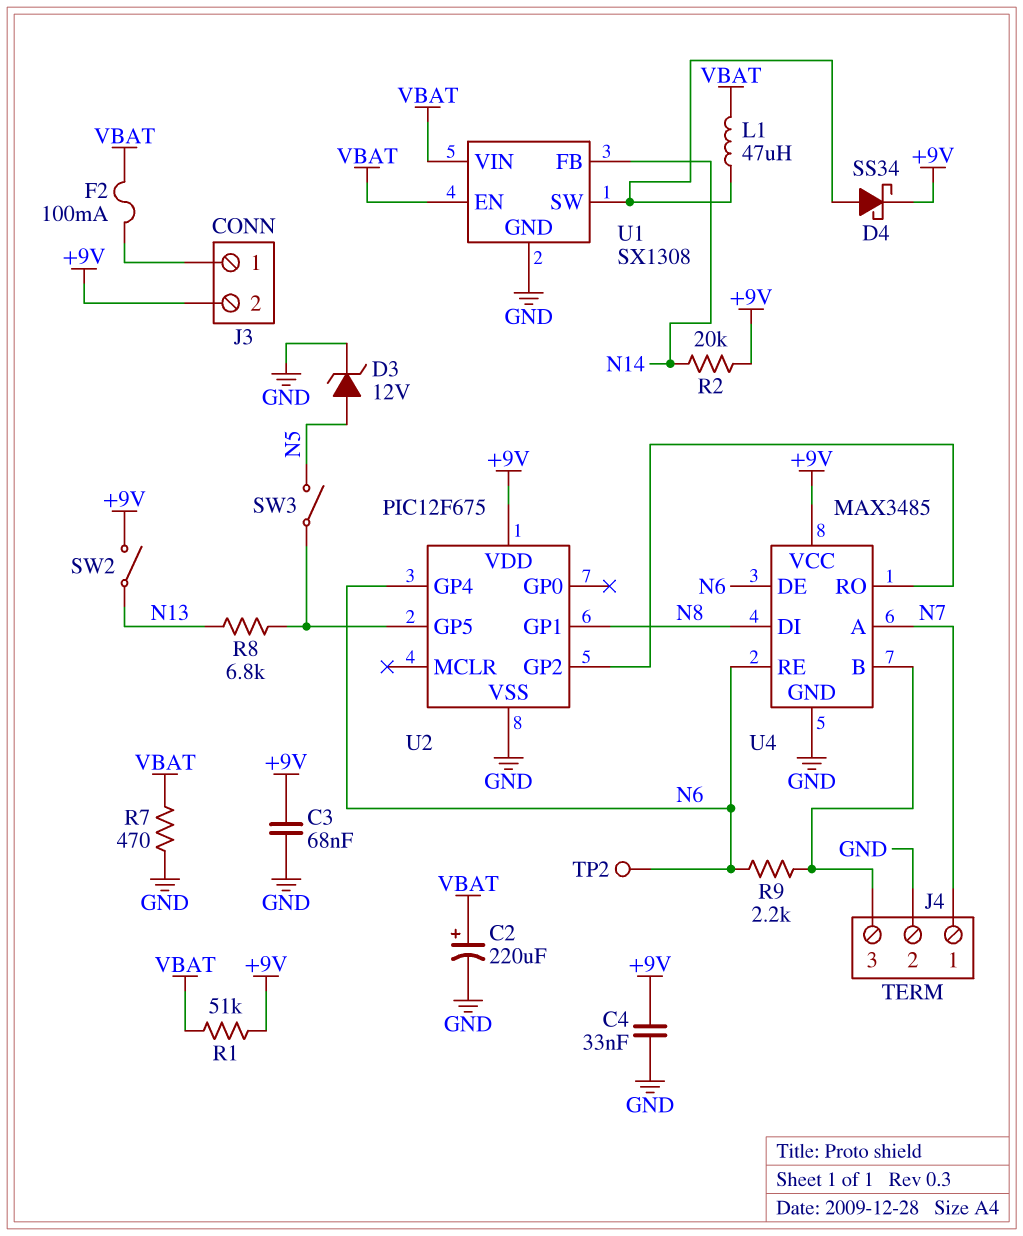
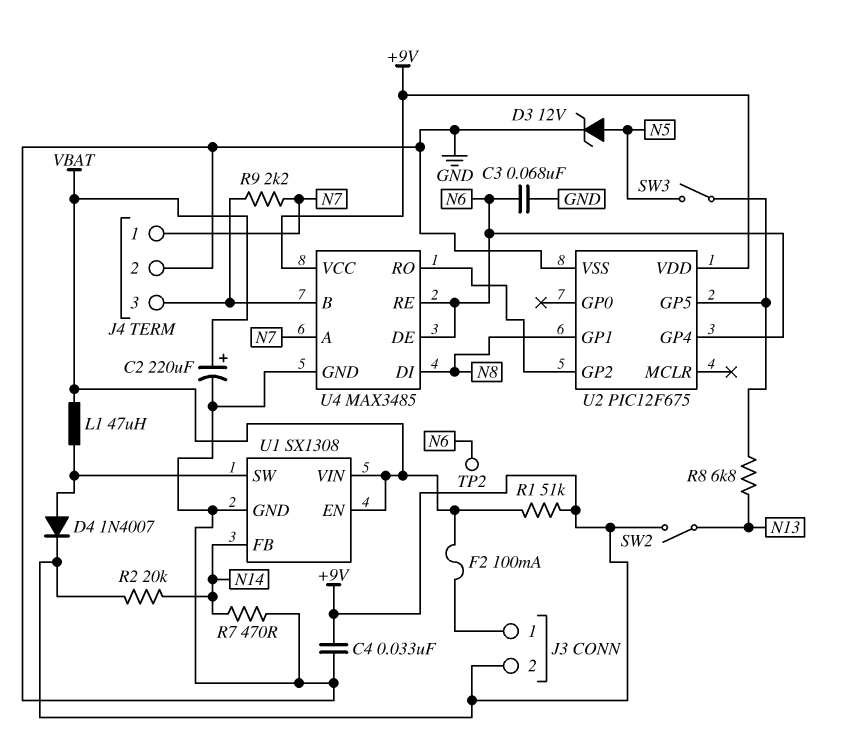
C3: 68nF (+9V, GND) -> 68nF (GND, N6)
D4: schottky SS34 (A U1/SW, K +9V) -> diode 1N4007 (A U1/SW, K +9V)
R7: 470 (GND, VBAT) -> 470 (GND, N14)
R9: 2.2k (J4/3, N6) -> 2.2k (J4/3, N7)

